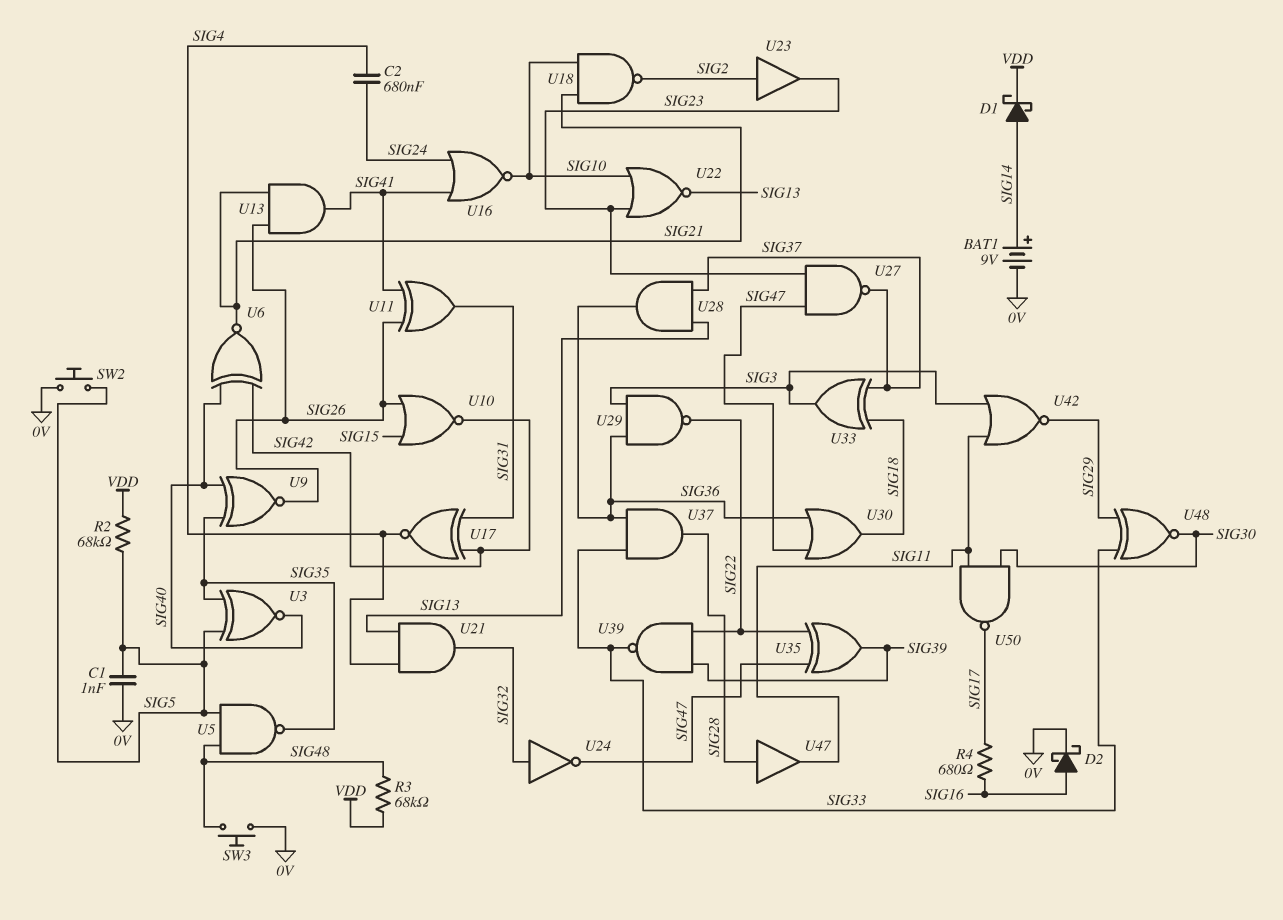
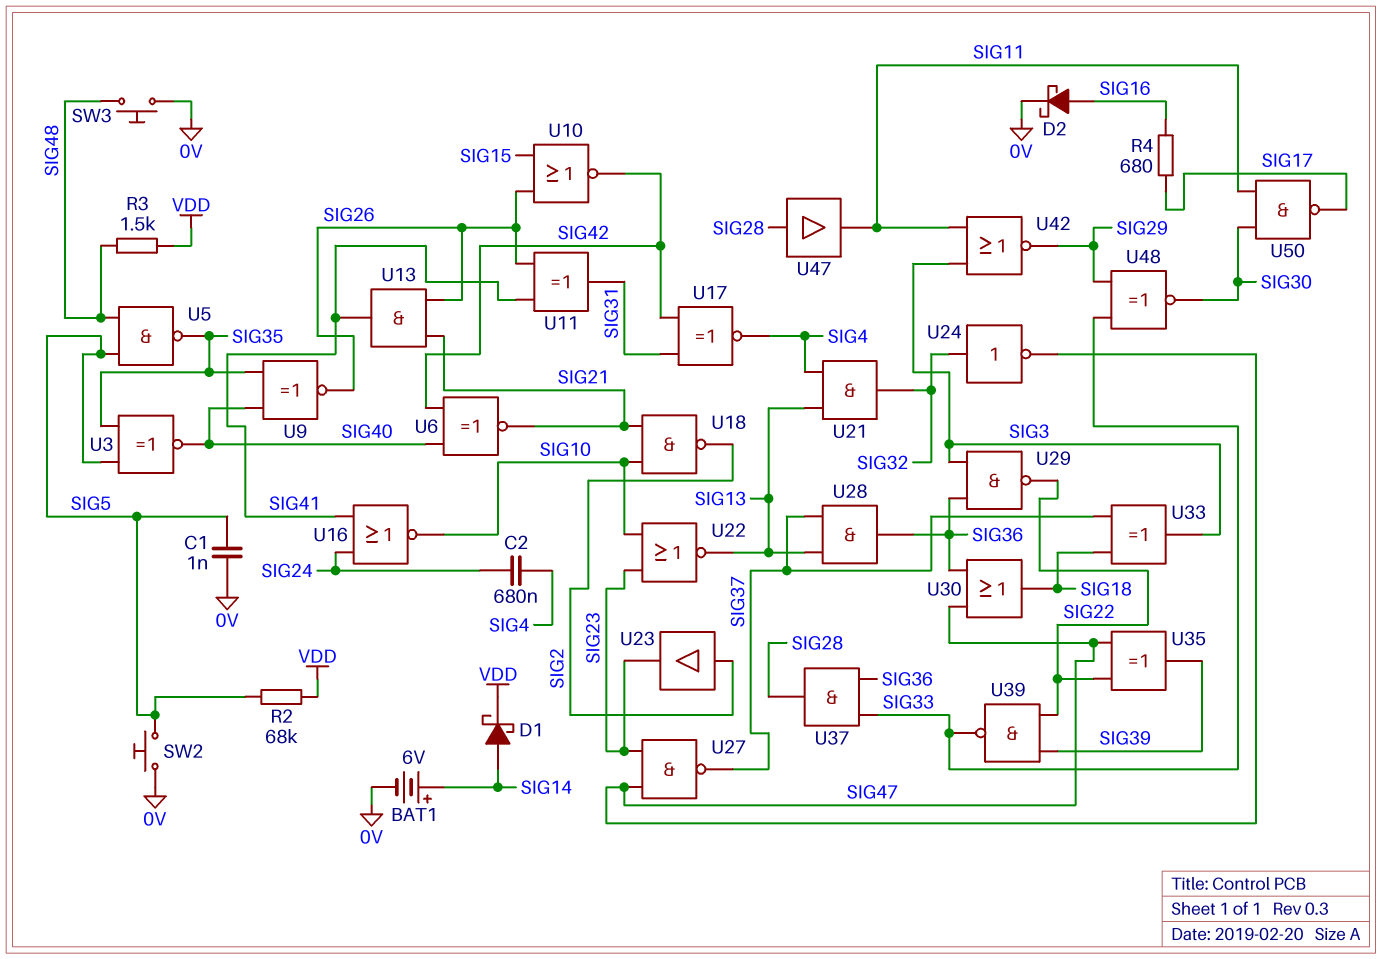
BAT1: 9V (plus SIG14, minus 0V) -> 6V (plus SIG14, minus 0V)
R3: 68k (SIG48, VDD) -> 1.5k (SIG48, VDD)

